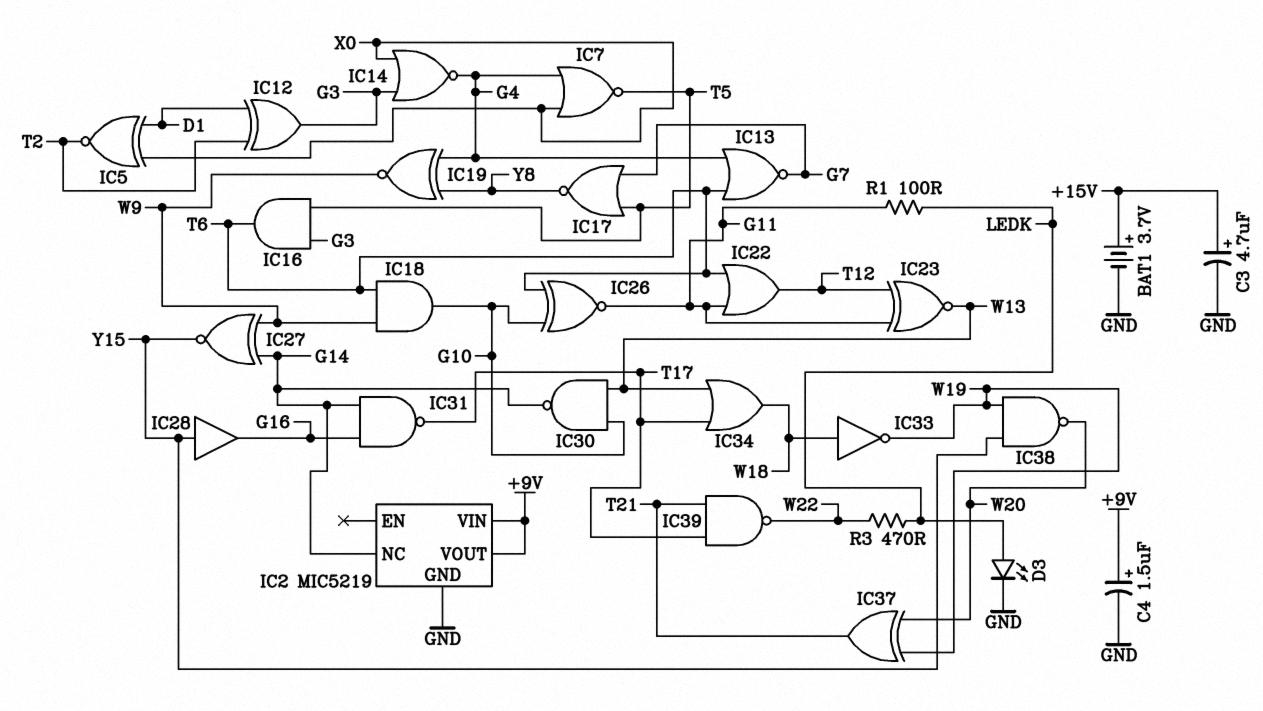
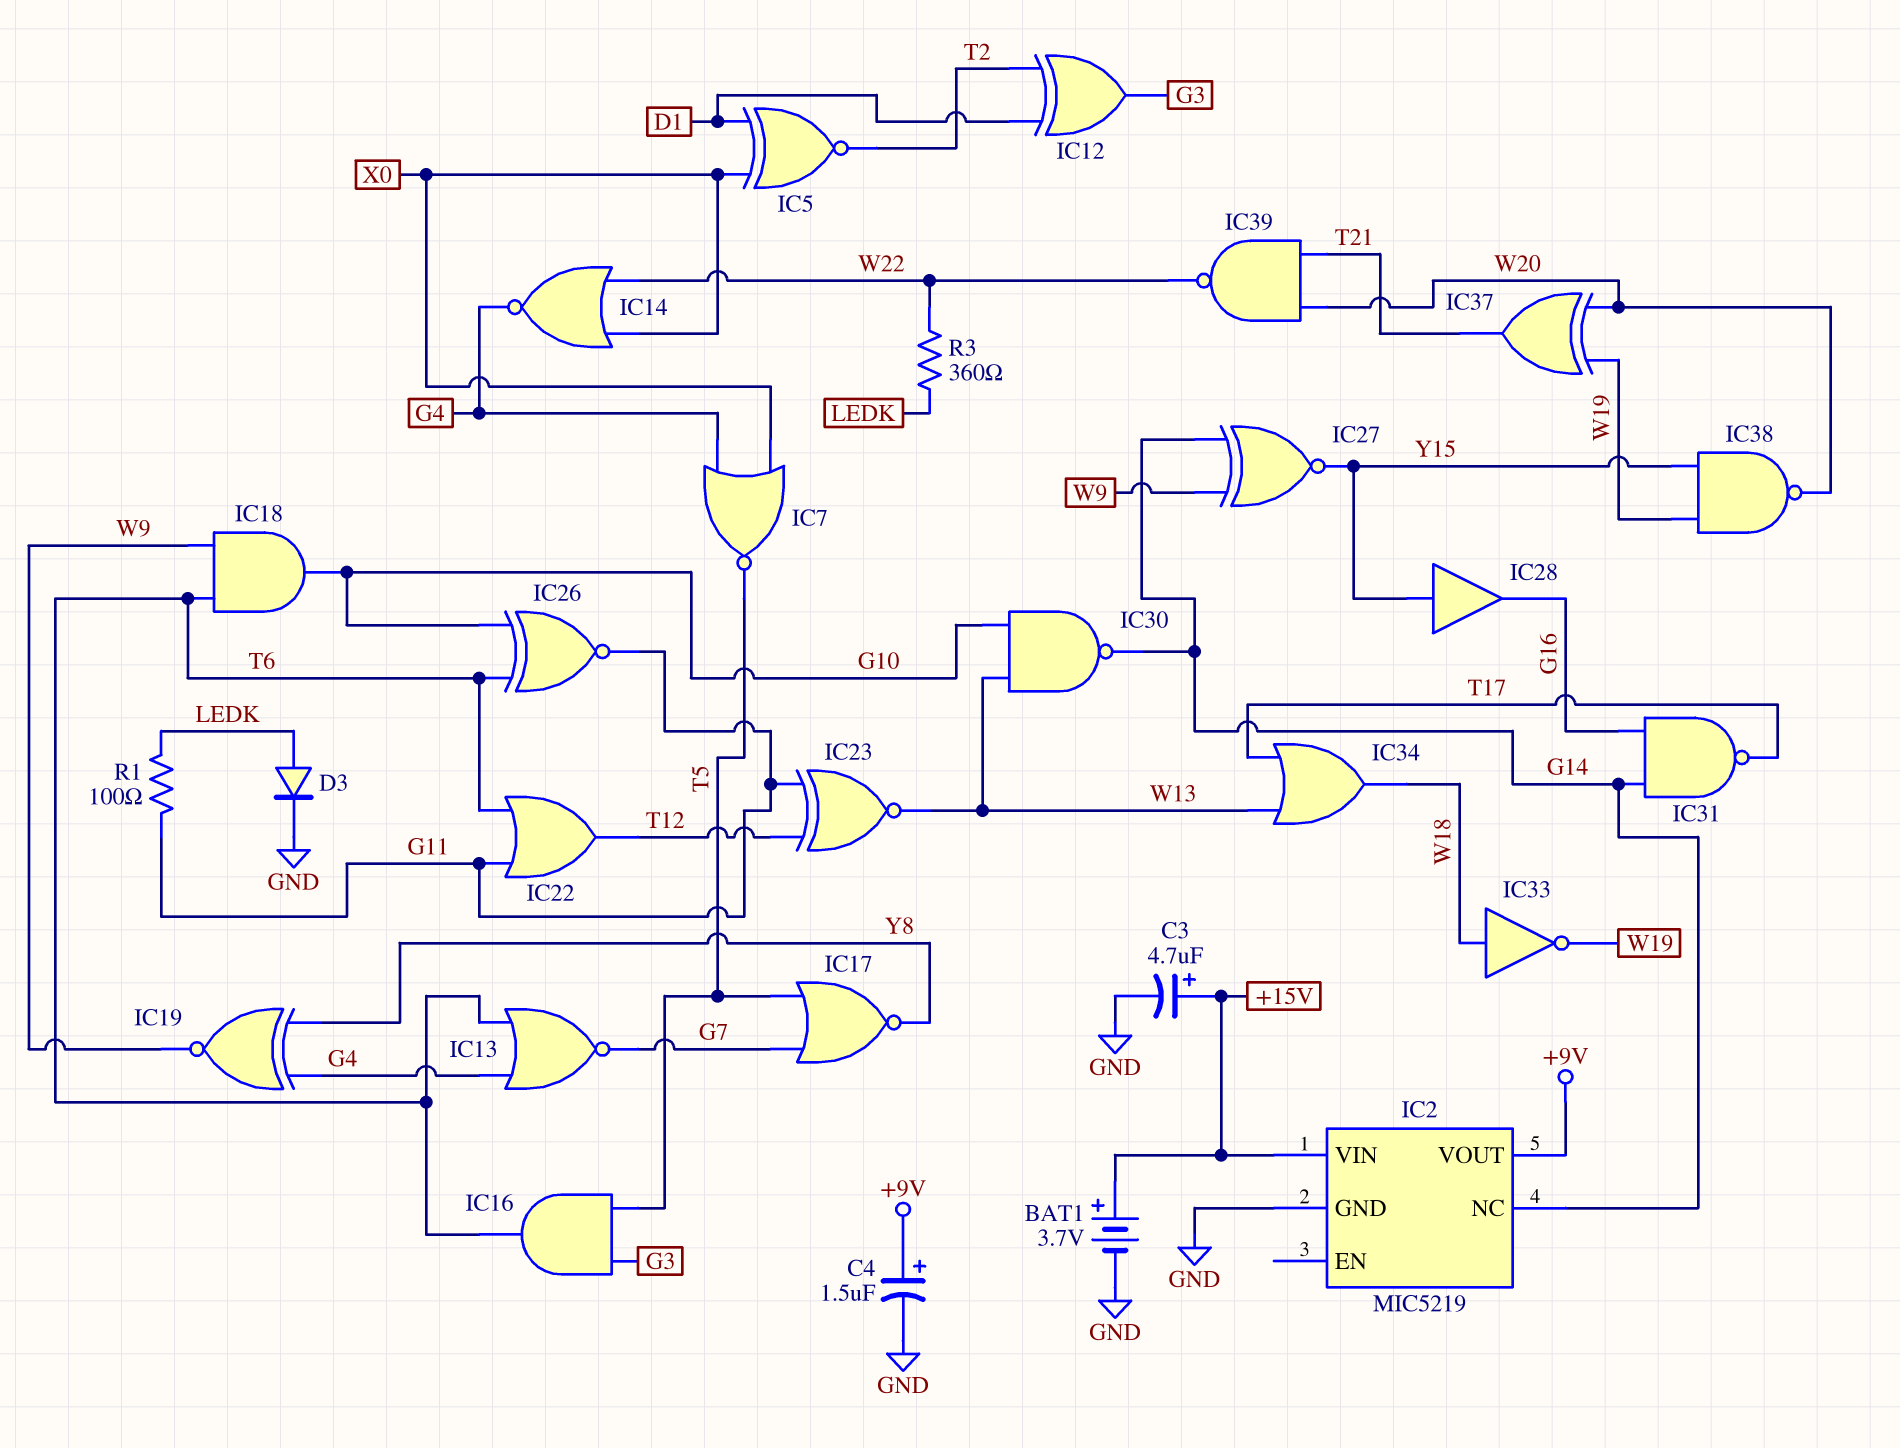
D3: LED (A LEDK, K GND) -> diode (A LEDK, K GND)
IC2 pin VIN: +9V -> +15V
IC14: NOR (in G3, in X0, out G4) -> NOR (in W22, in X0, out G4)
IC39: NAND (in T17, in T21, out W22) -> NAND (in T21, in W20, out W22)
R3: 470 (LEDK, W22) -> 360 (LEDK, W22)

